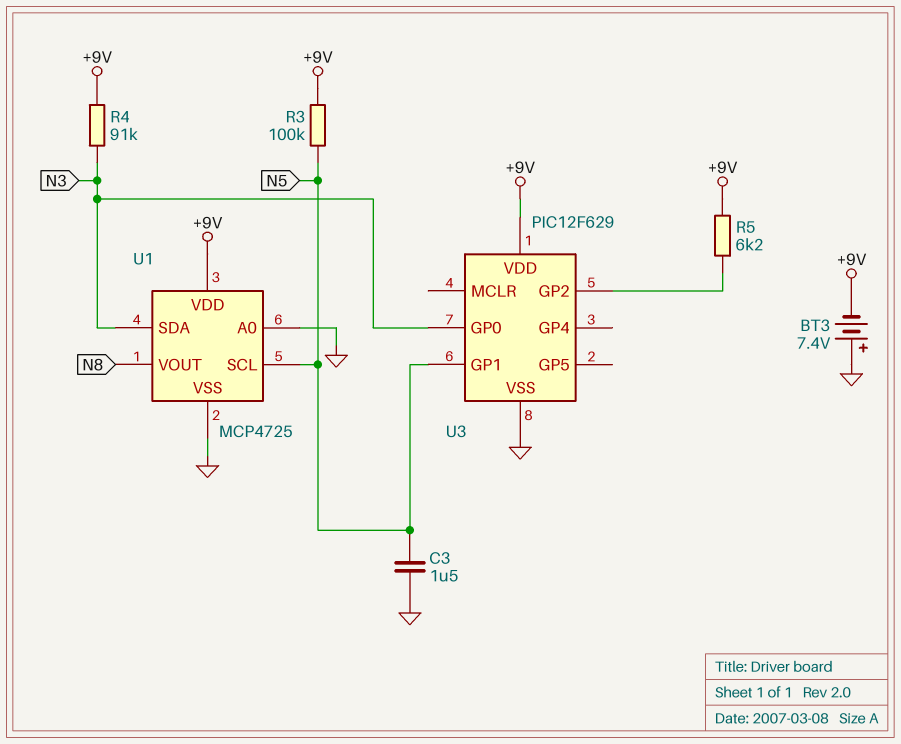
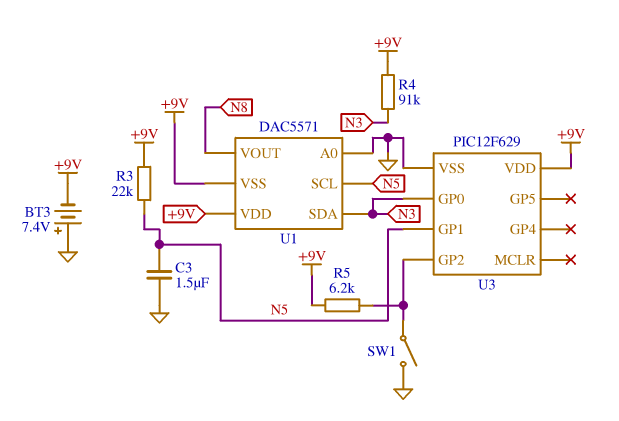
R3: 100k (+9V, N5) -> 22k (+9V, N5)
SW1: none -> switch (GND, U3/GP2)
U1: MCP4725 -> DAC5571
U1 pin VSS: GND -> +9V

